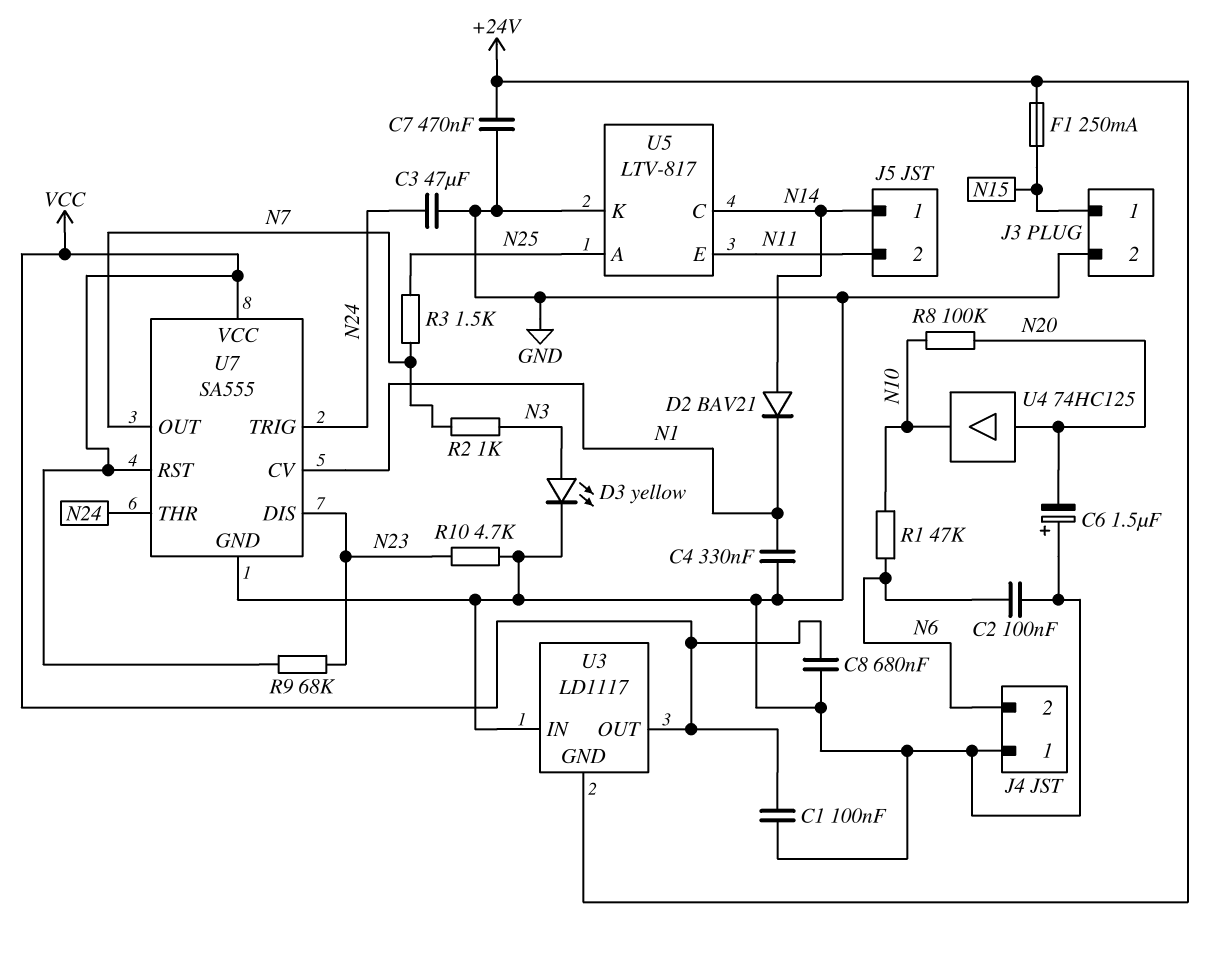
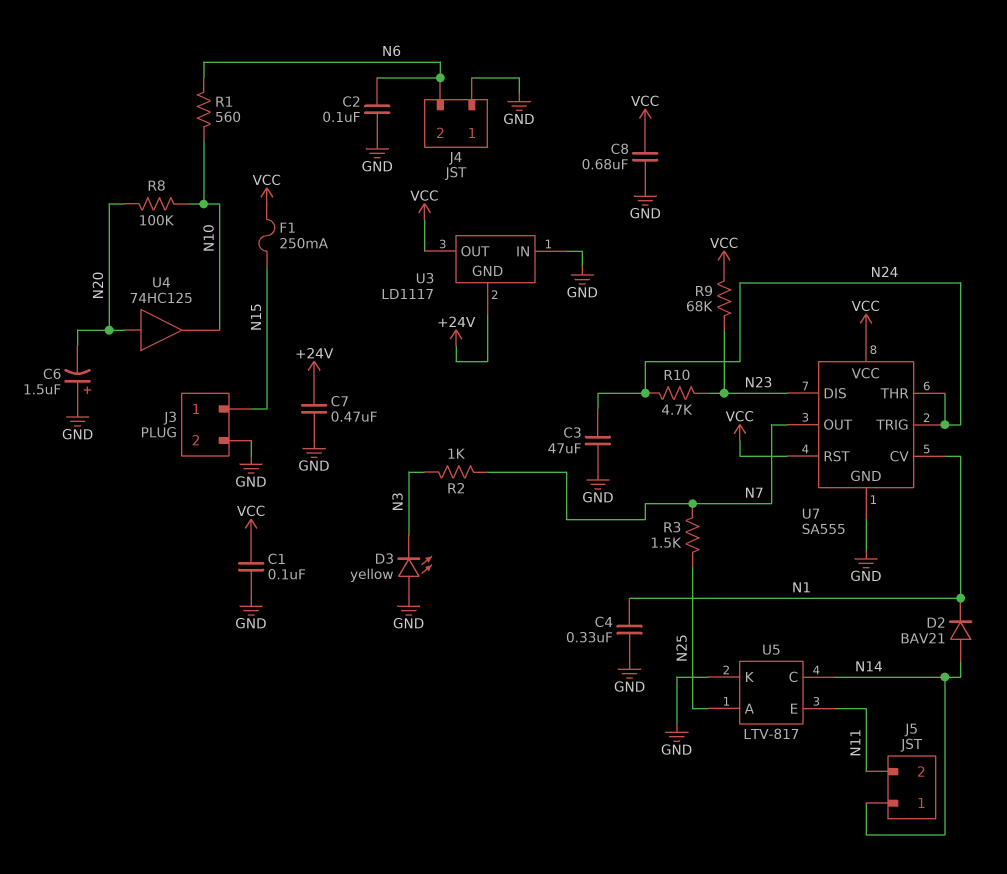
D3: LED yellow (A N3, K GND) -> LED yellow (A GND, K N3)
F1: 250mA (+24V, N15) -> 250mA (N15, VCC)
R1: 47k (N6, N10) -> 560 (N6, N10)
R10: 4.7k (GND, N23) -> 4.7k (N23, N24)

